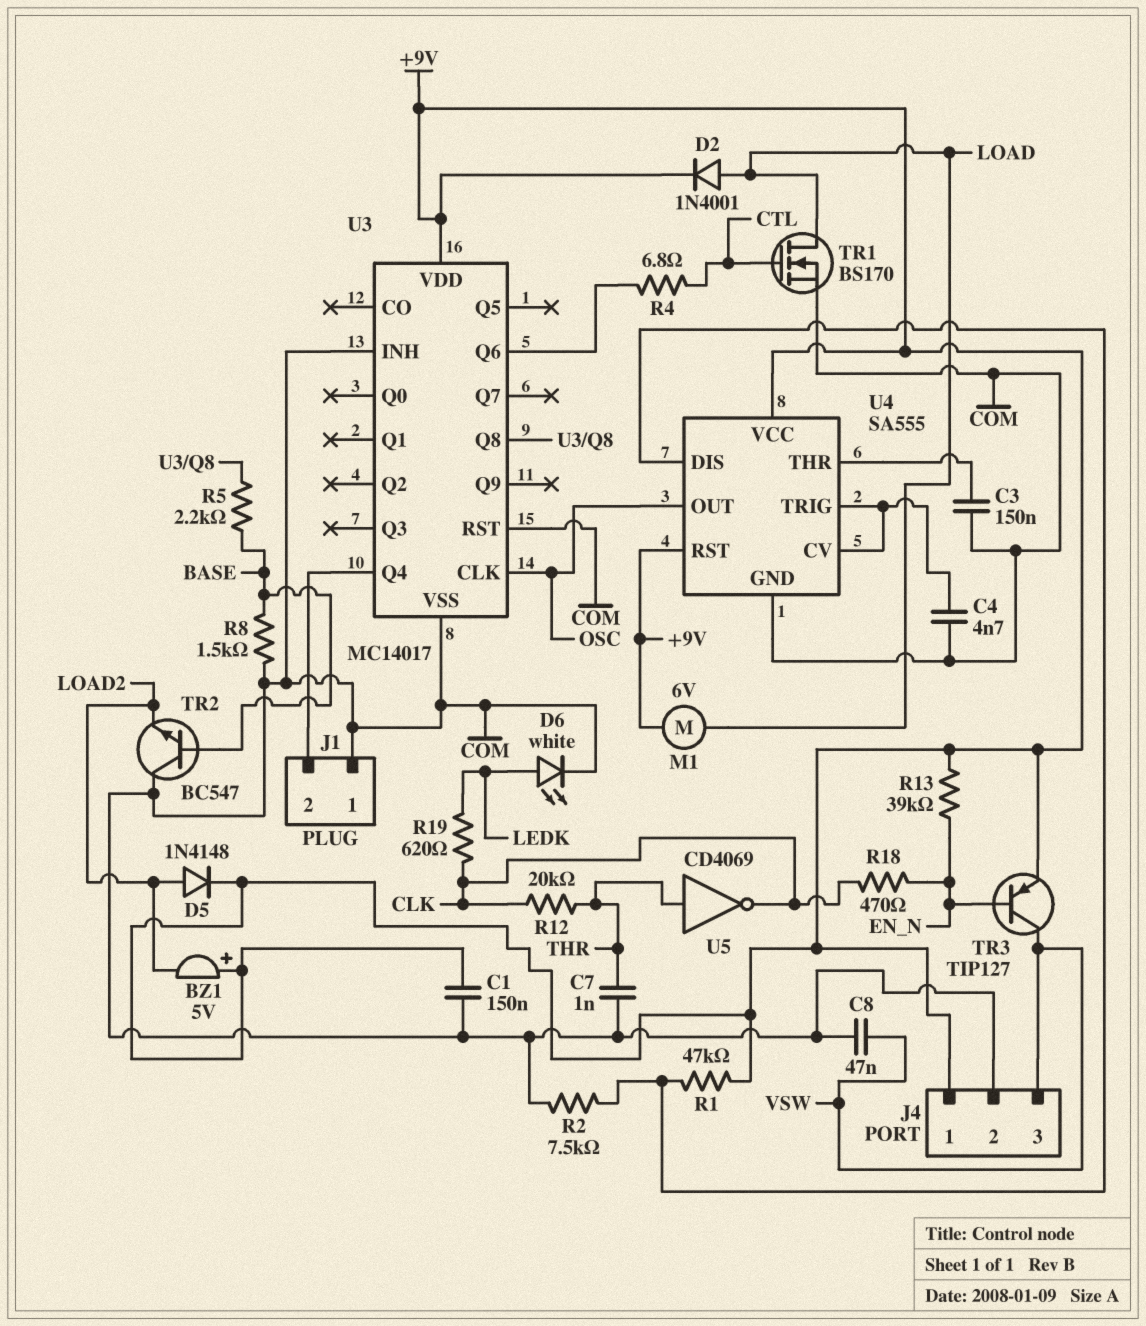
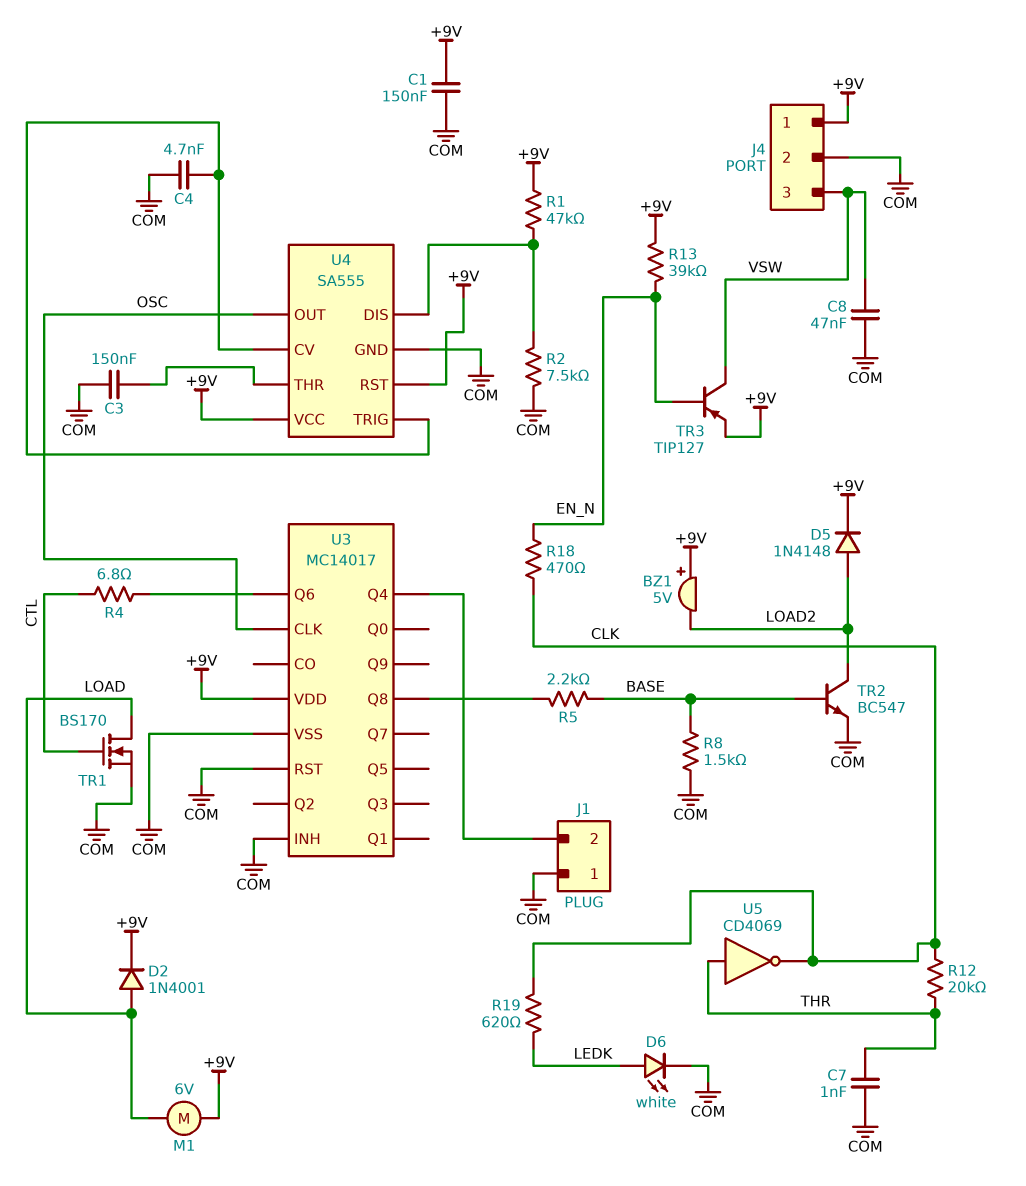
TR2: NPN BC547 (B BASE, C COM, E LOAD2) -> NPN BC547 (B BASE, C LOAD2, E COM)

